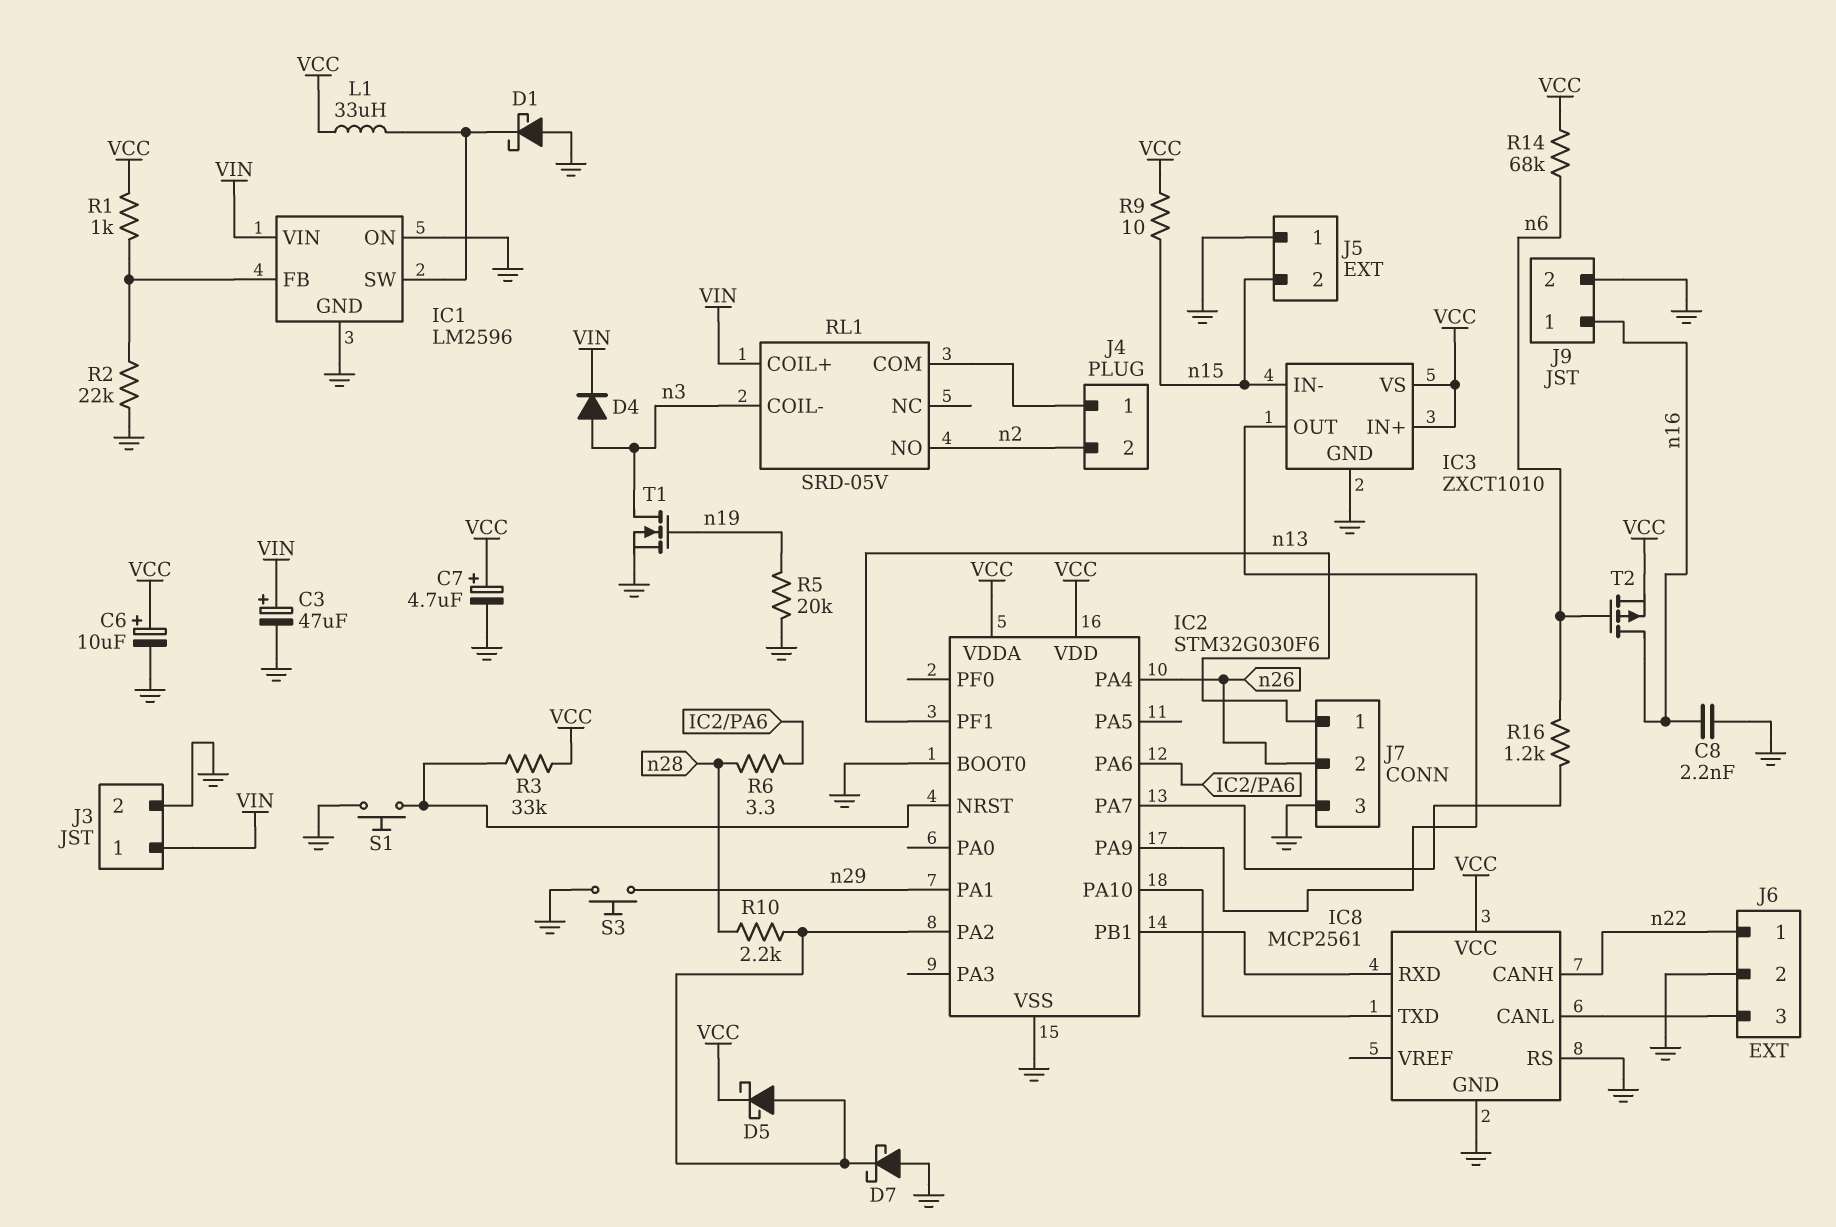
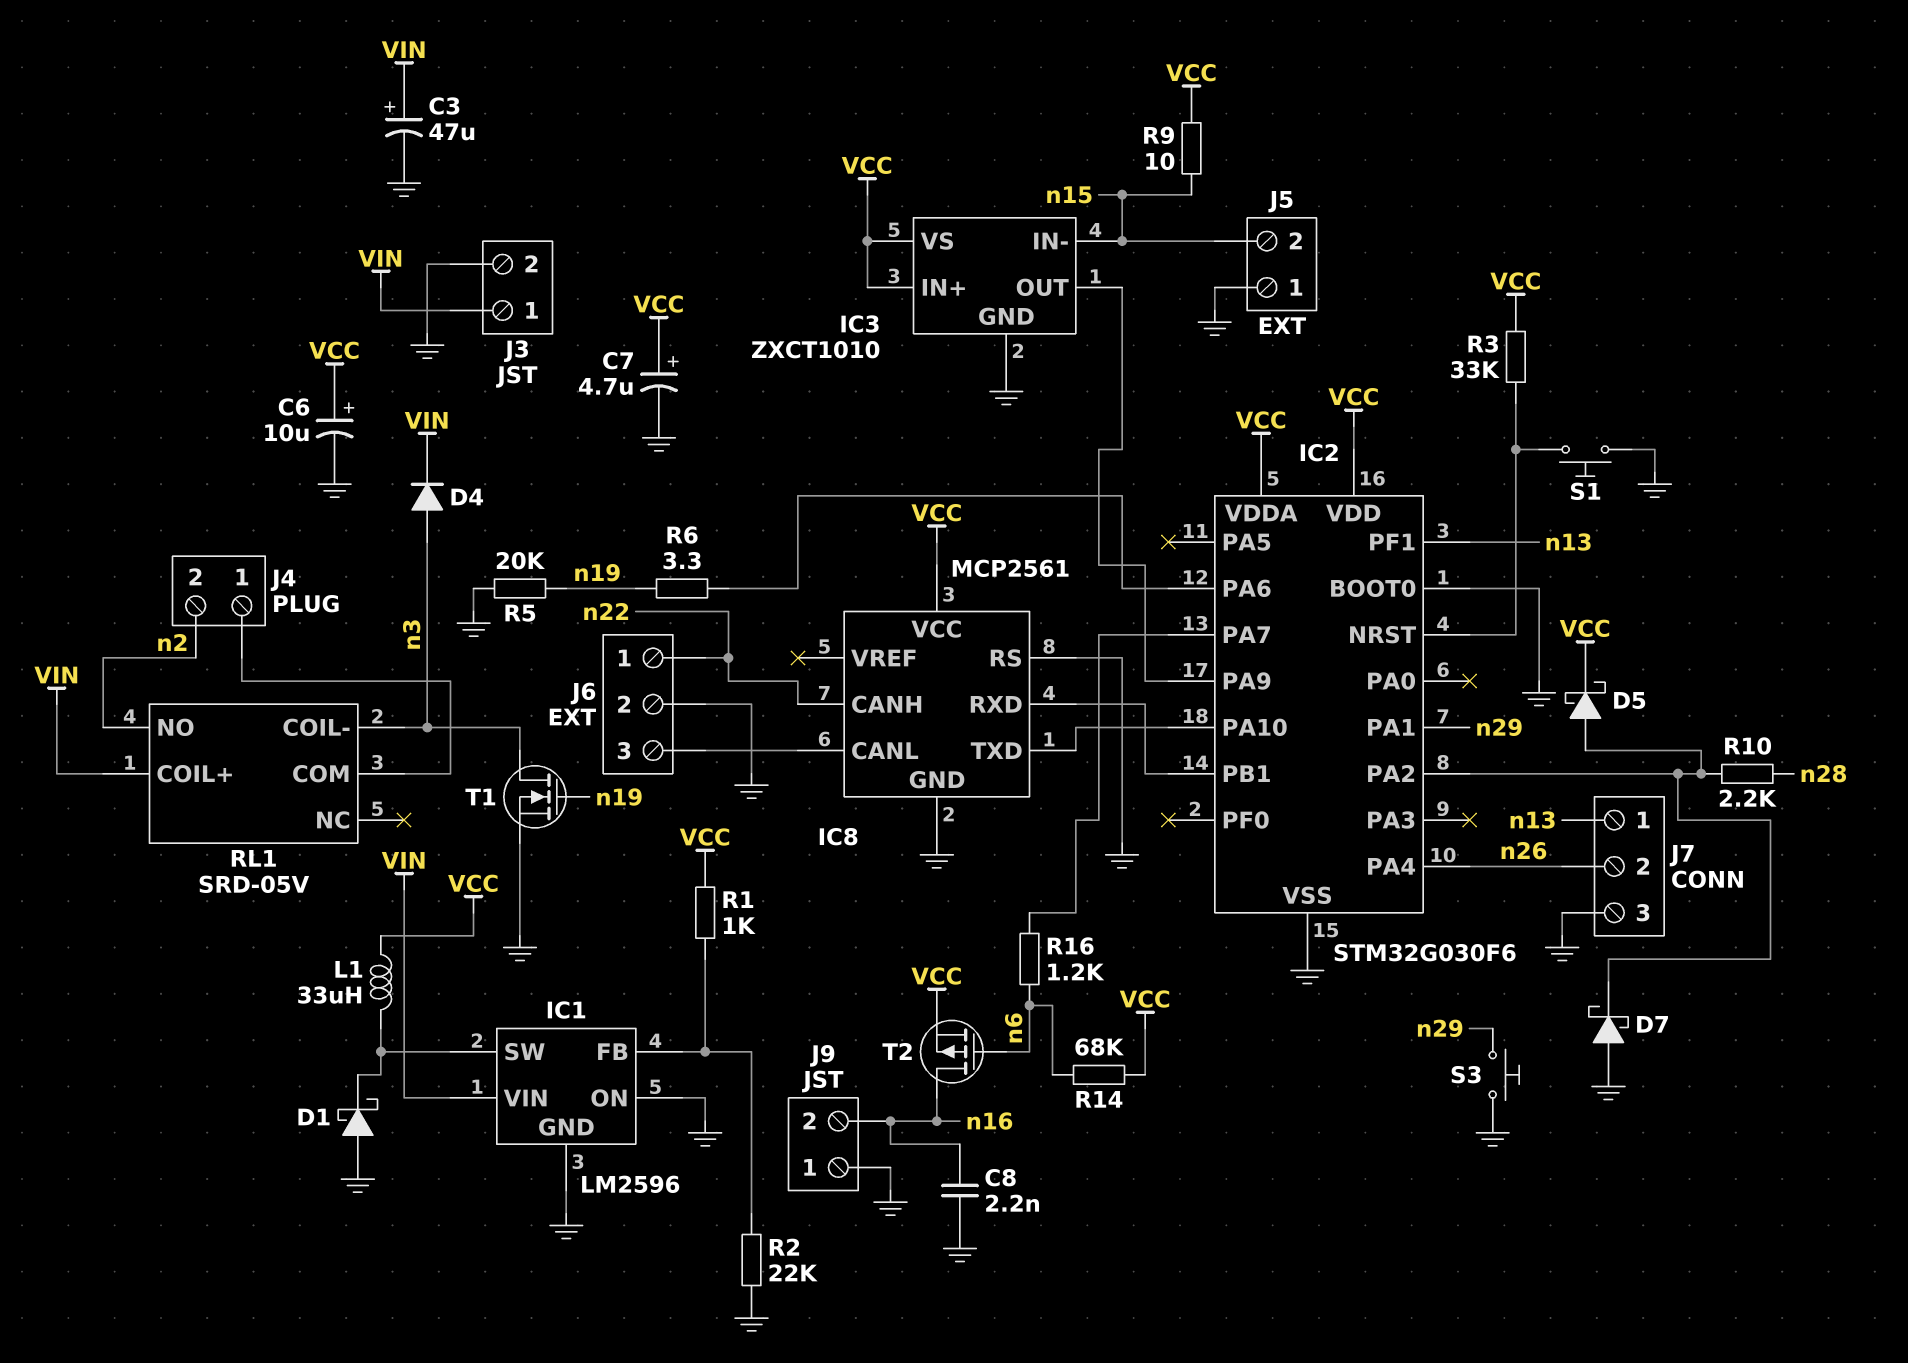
J9 pin 1: n16 -> GND
J9 pin 2: GND -> n16
R6: 3.3 (IC2/PA6, n28) -> 3.3 (IC2/PA6, n19)

